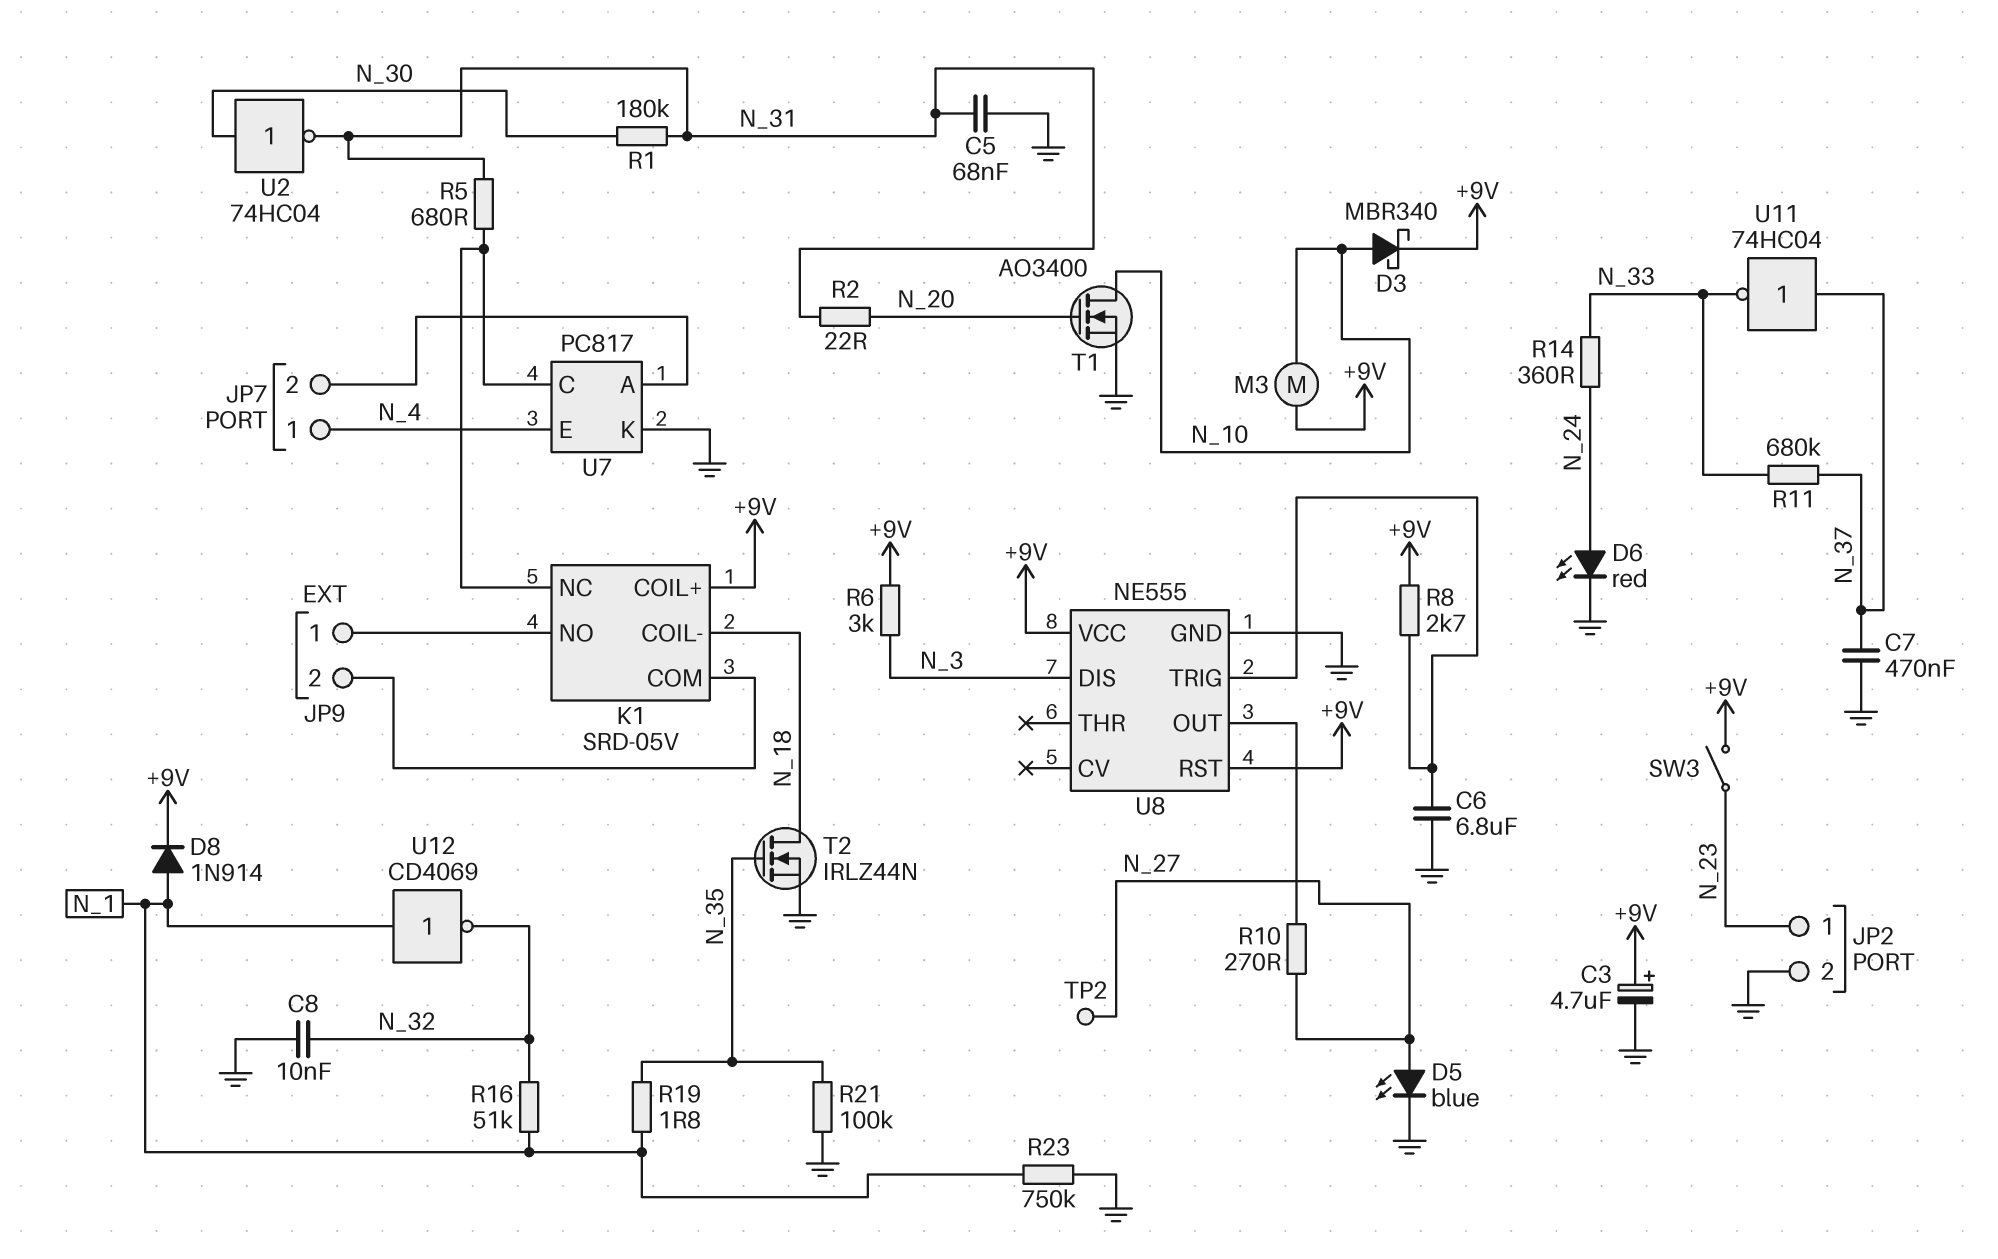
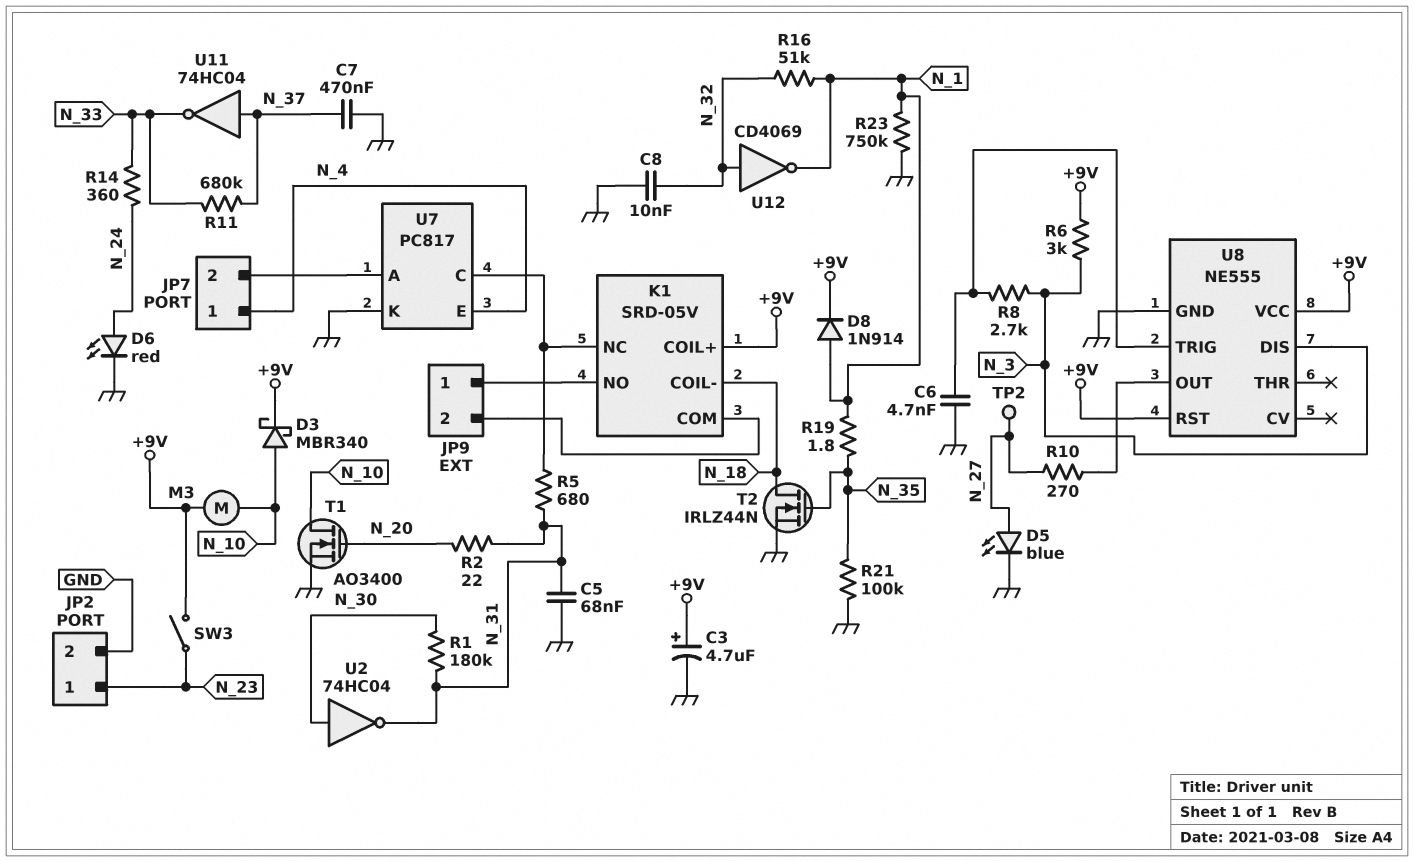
C6: 6.8uF (GND, U8/TRIG) -> 4.7nF (GND, U8/TRIG)
R8: 2.7k (+9V, U8/TRIG) -> 2.7k (N_3, U8/TRIG)
U12: NOT CD4069 (in N_1, out N_32) -> NOT CD4069 (in N_32, out N_1)

